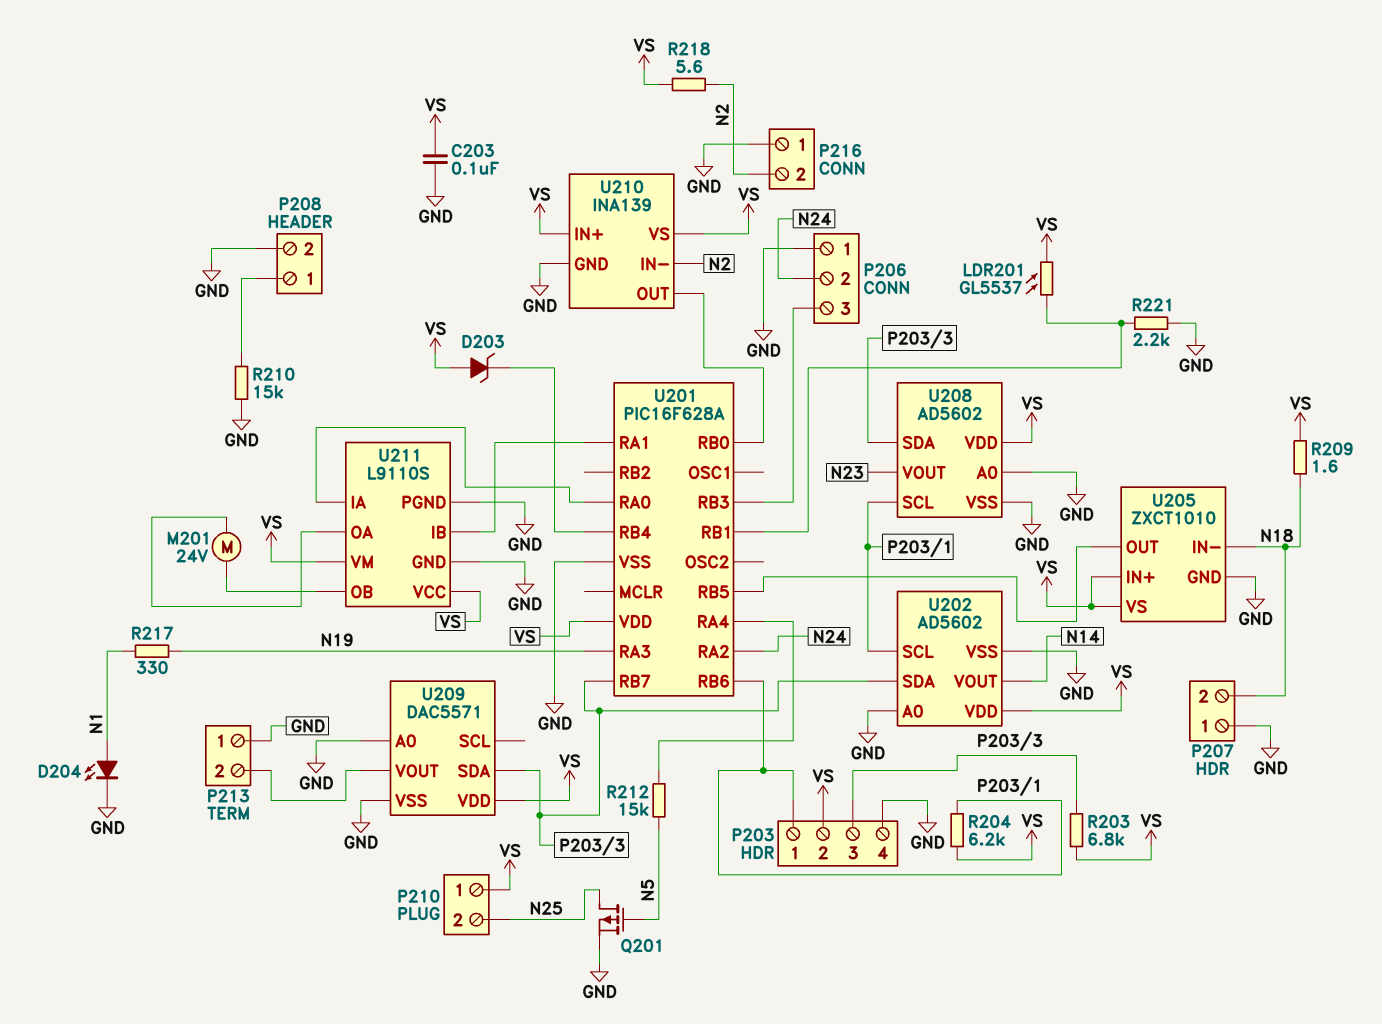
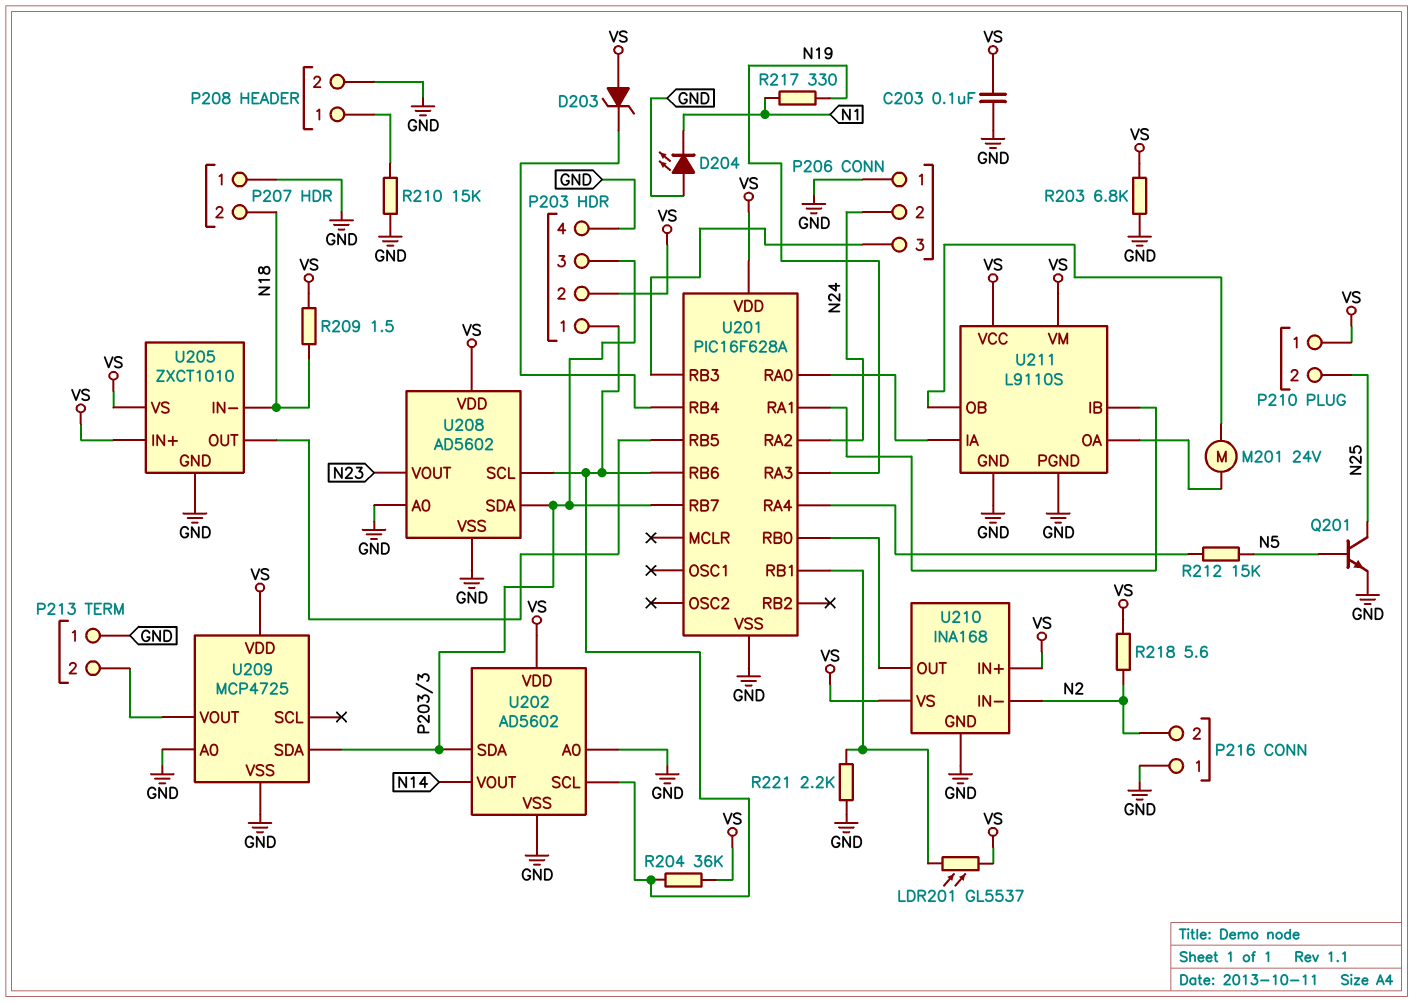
D204: LED (A N1, K GND) -> LED (A GND, K N1)
Q201: PMOS (G N5, D N25, S GND) -> NPN (B N5, C N25, E GND)
R203: 6.8k (P203/3, VS) -> 6.8k (GND, VS)
R204: 6.2k (P203/1, VS) -> 36k (P203/1, VS)
R209: 1.6 (N18, VS) -> 1.5 (N18, VS)
U209: DAC5571 -> MCP4725
U210: INA139 -> INA168

